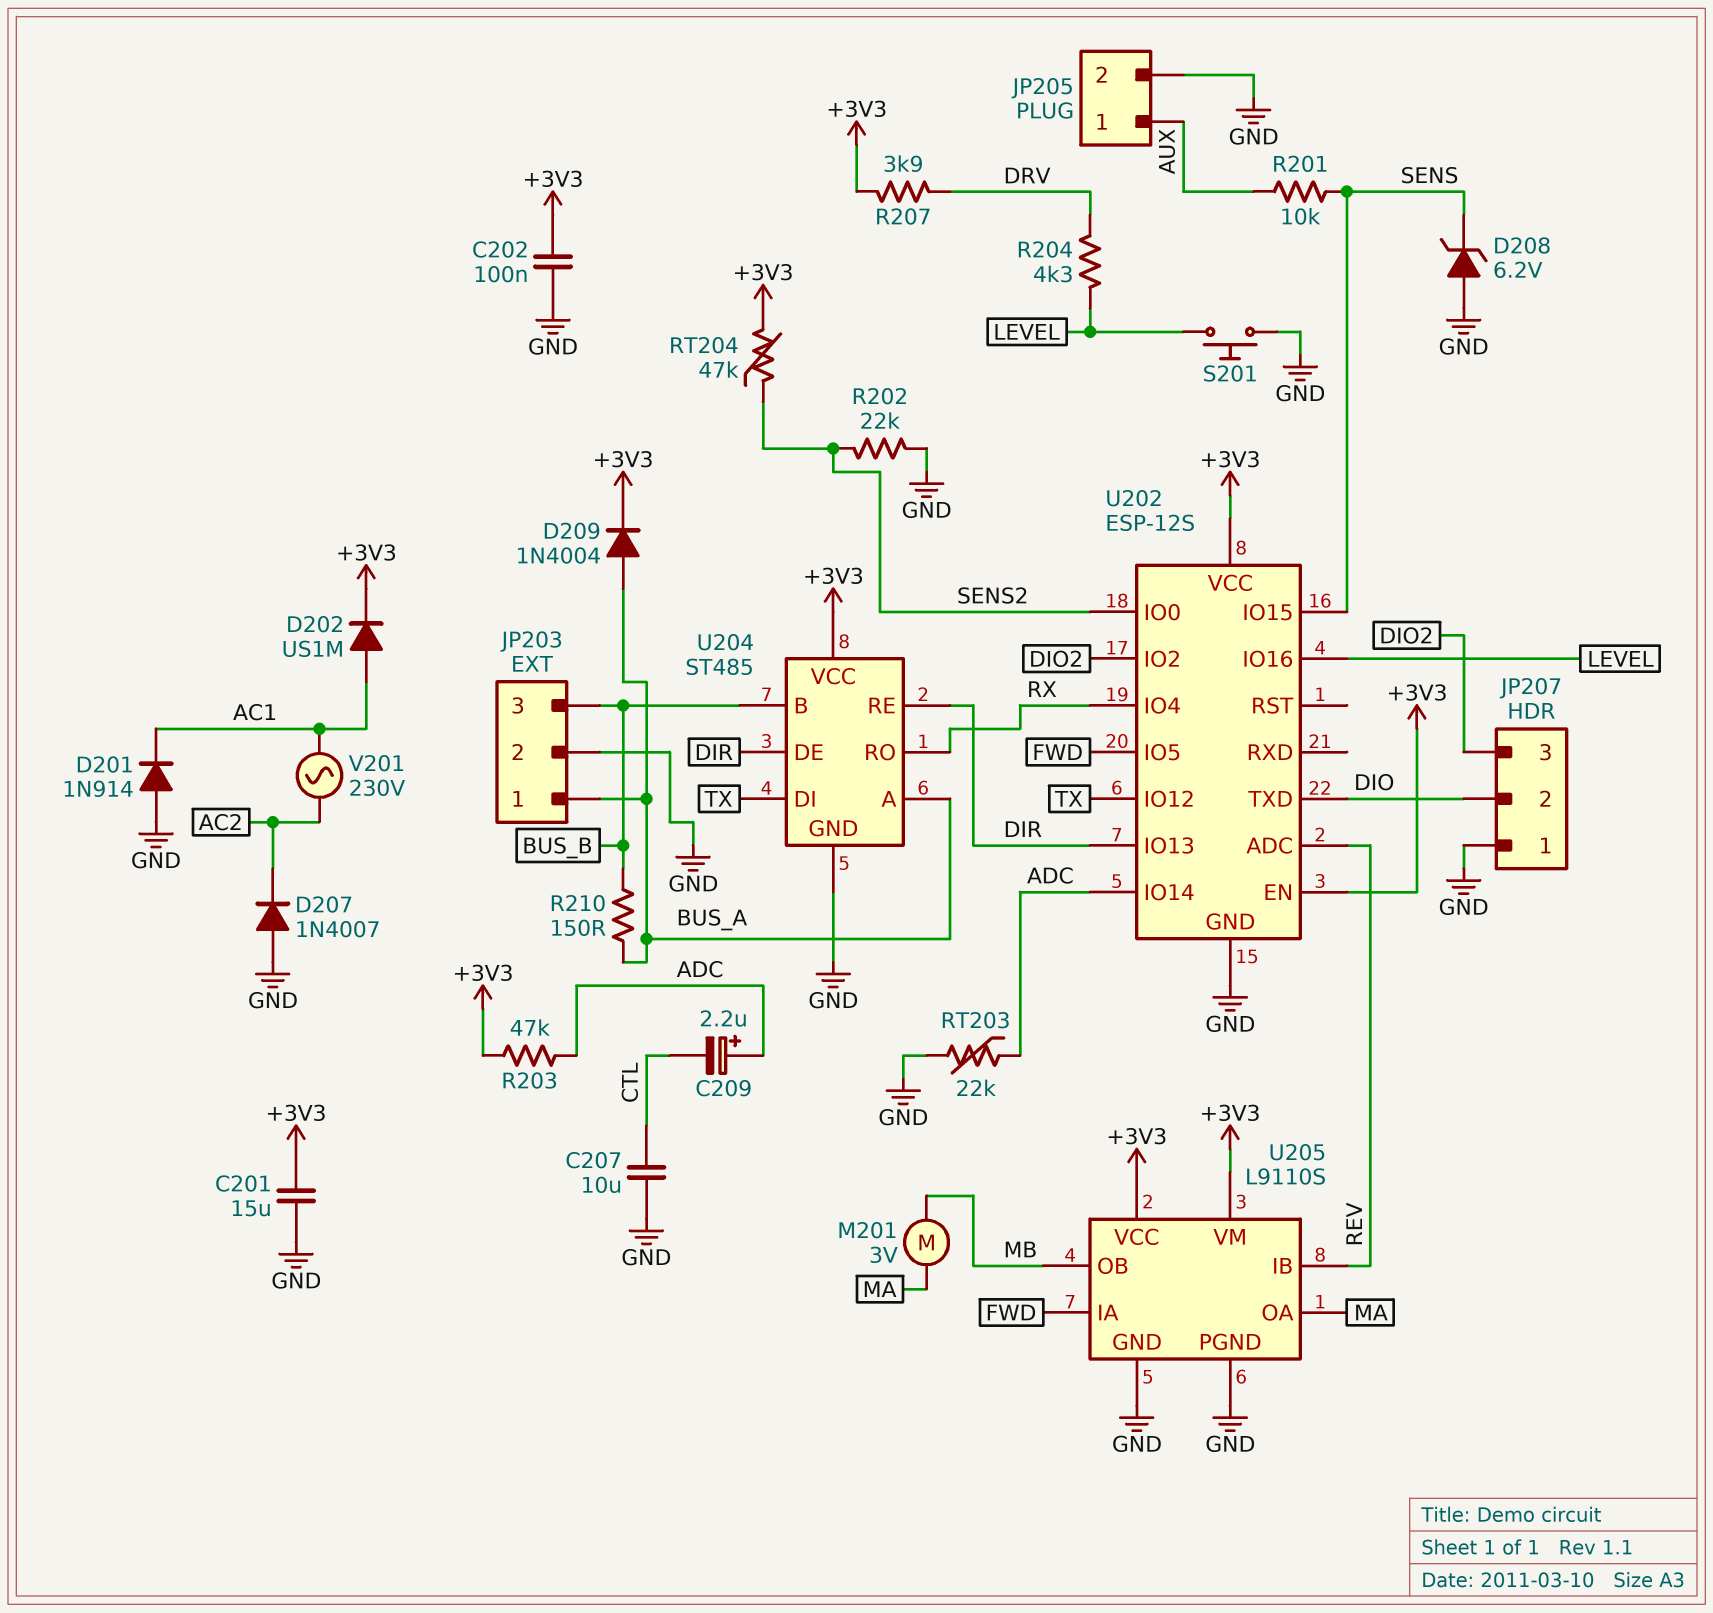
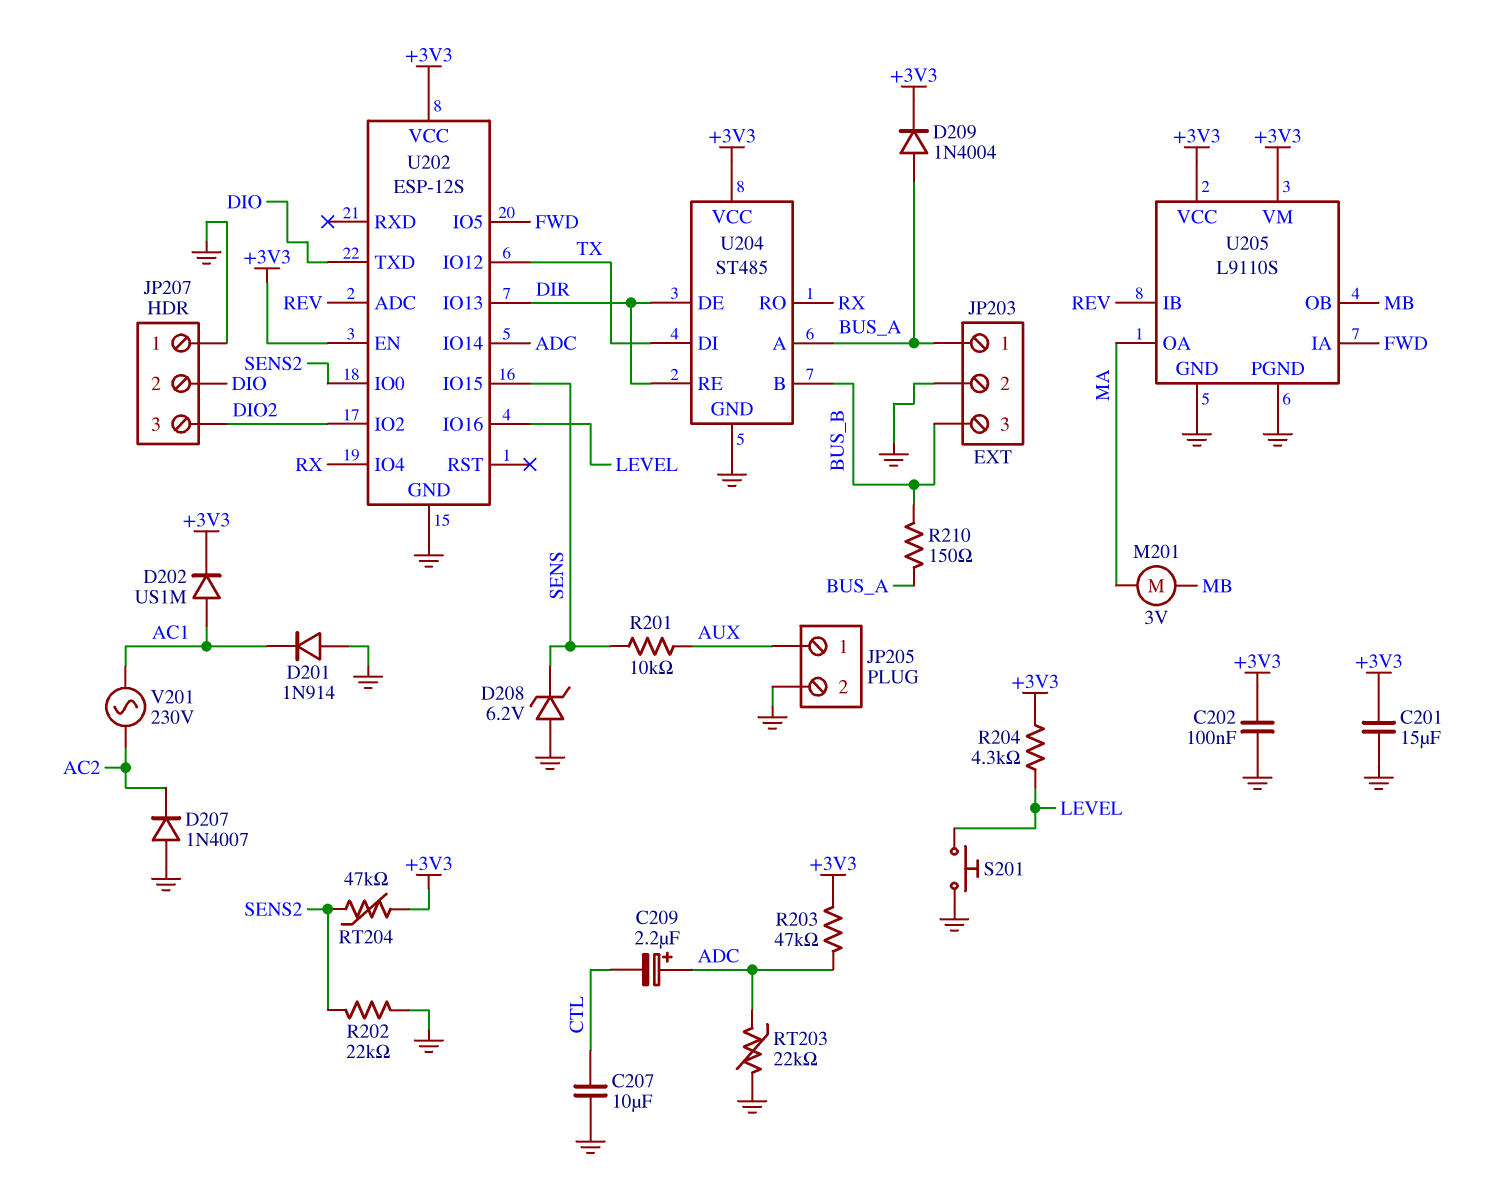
R204: 4.3k (DRV, LEVEL) -> 4.3k (+3V3, LEVEL)
R207: 3.9k (+3V3, DRV) -> none

